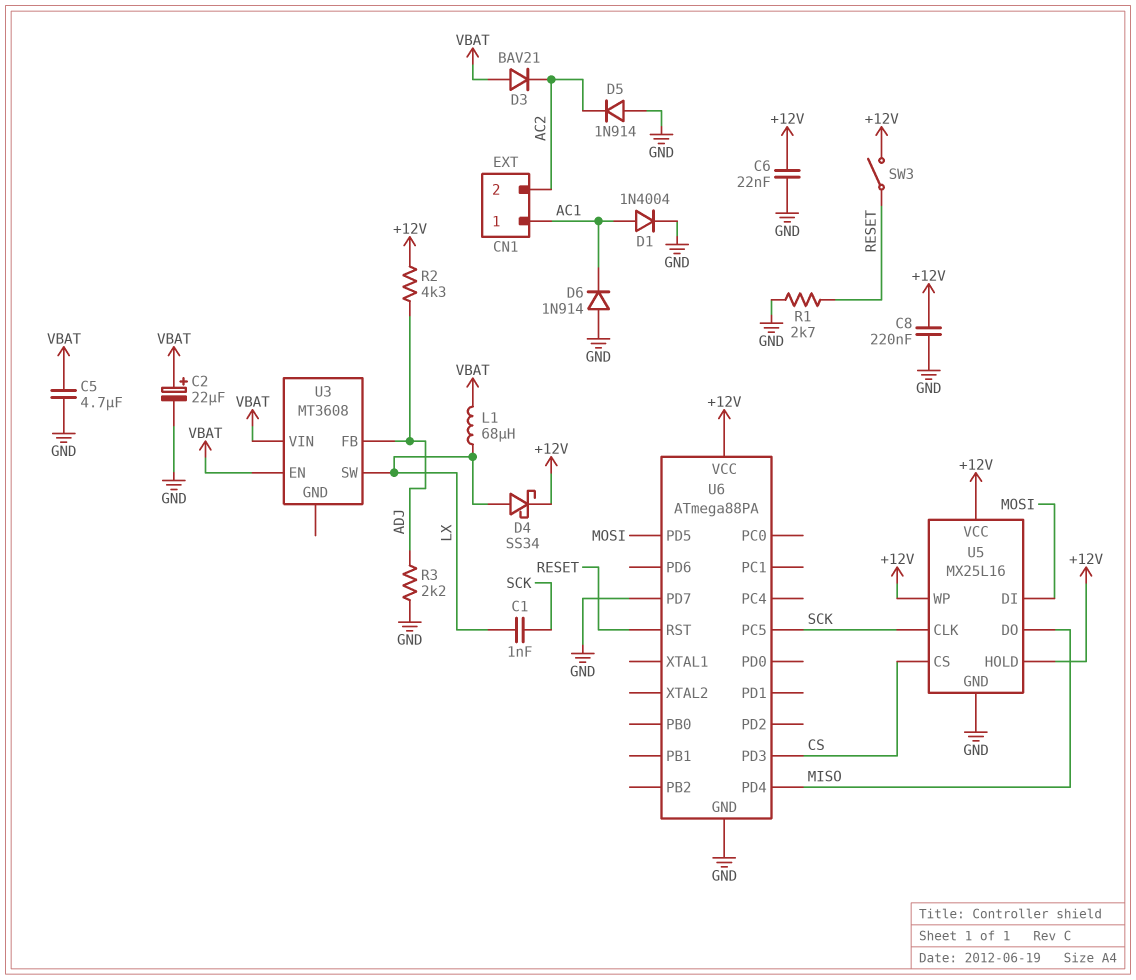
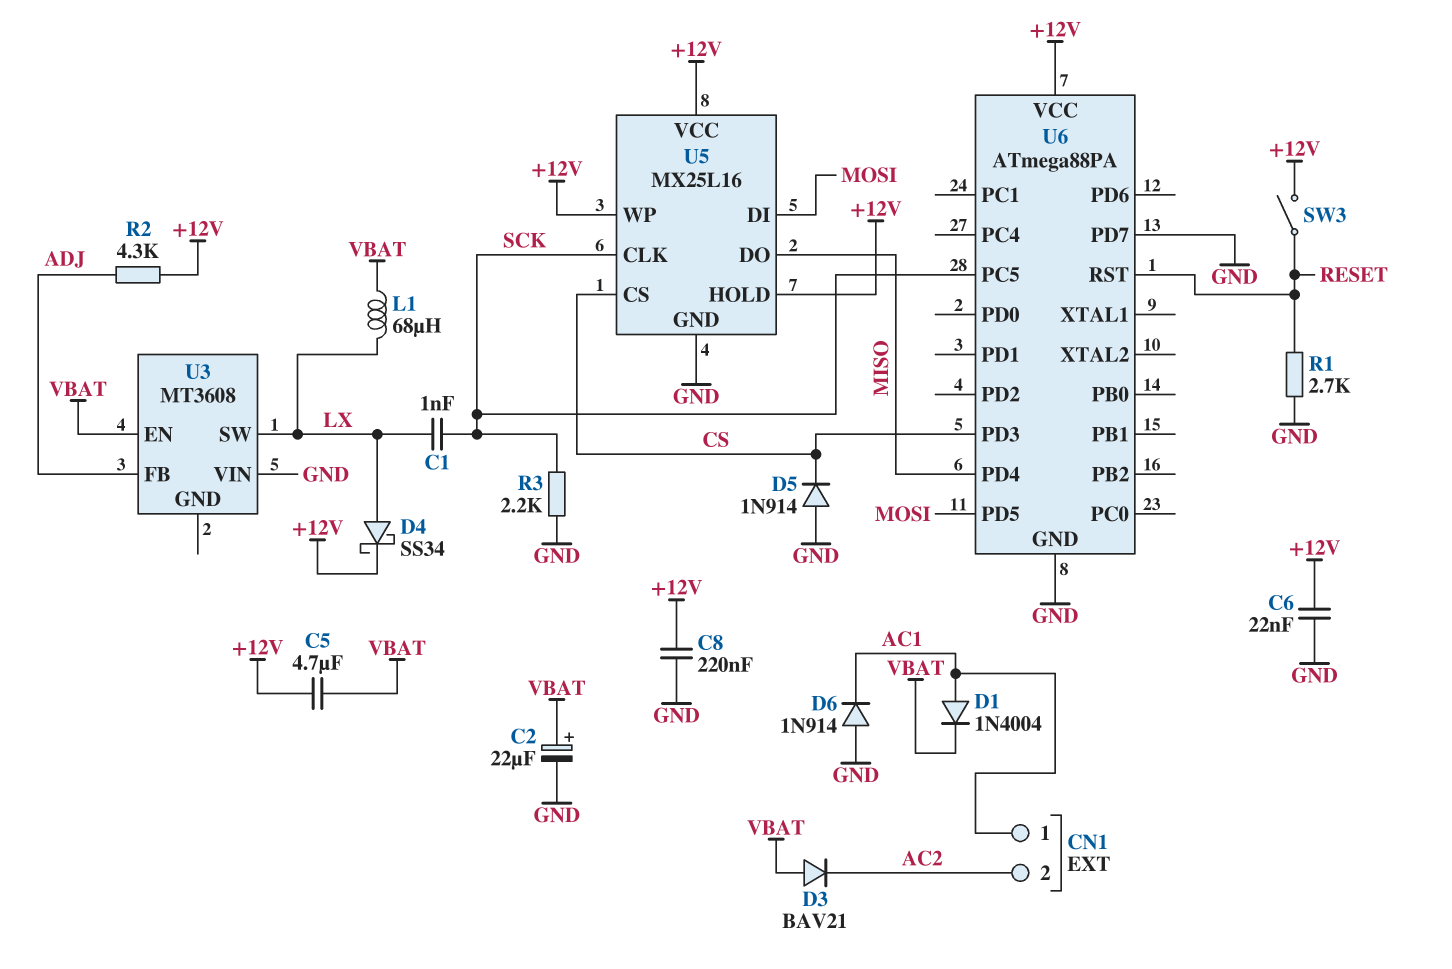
C5: 4.7uF (GND, VBAT) -> 4.7uF (+12V, VBAT)
D1: diode 1N4004 (A AC1, K GND) -> diode 1N4004 (A AC1, K VBAT)
D5: diode 1N914 (A GND, K AC2) -> diode 1N914 (A GND, K CS)
R3: 2.2k (ADJ, GND) -> 2.2k (GND, SCK)
U3 pin VIN: VBAT -> GND

